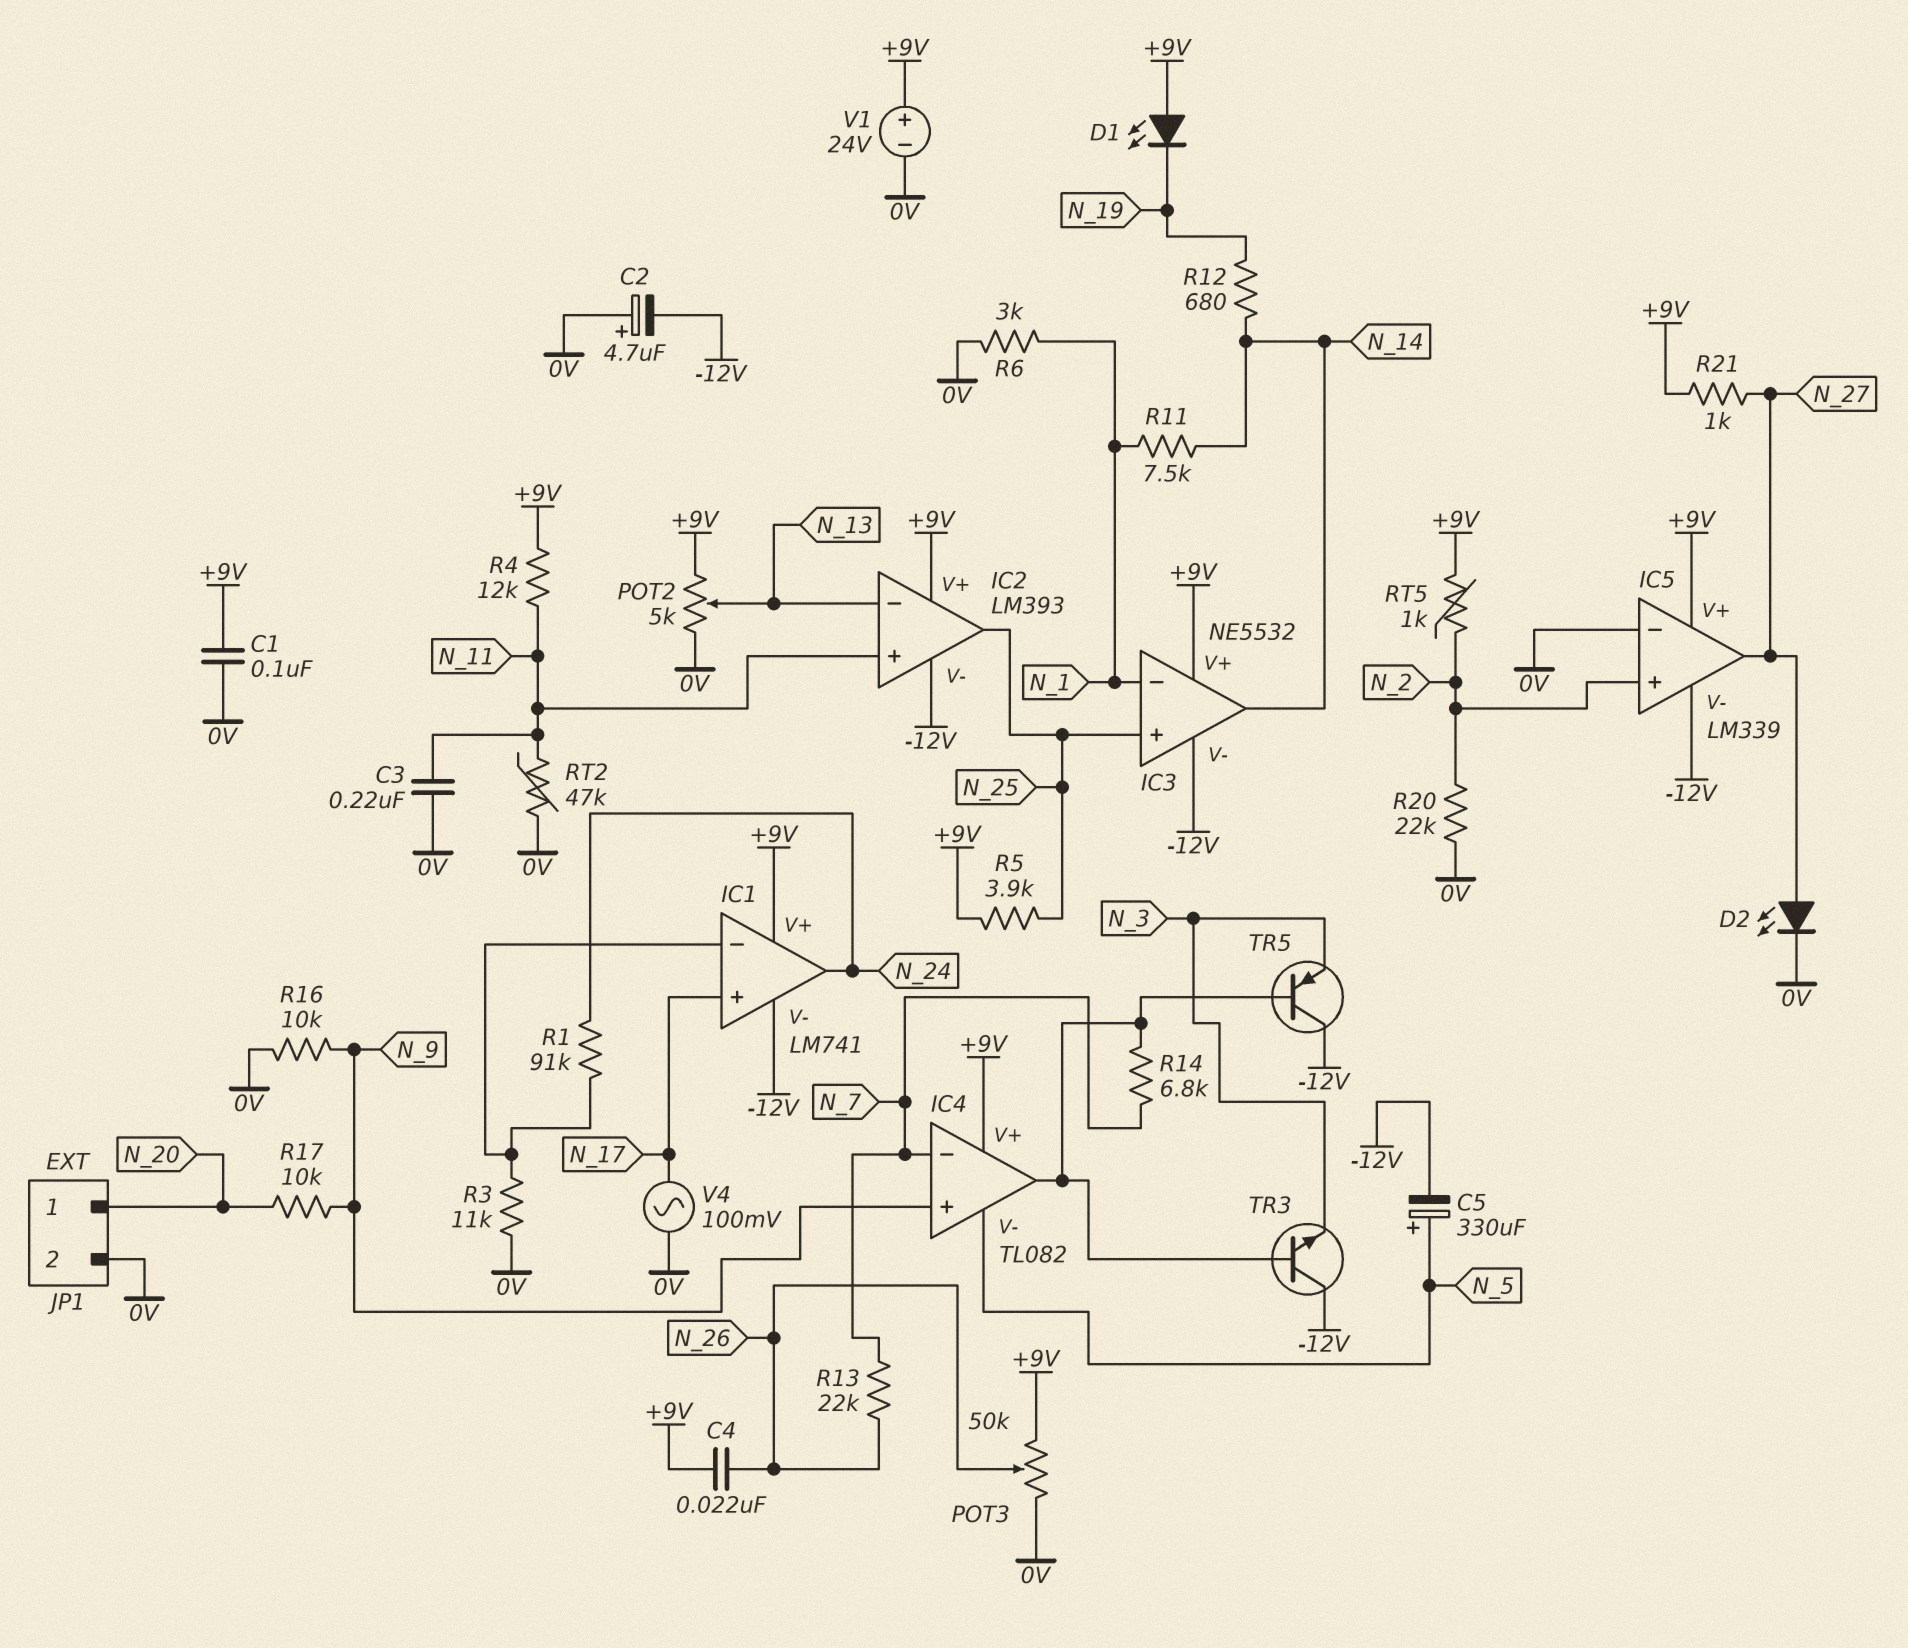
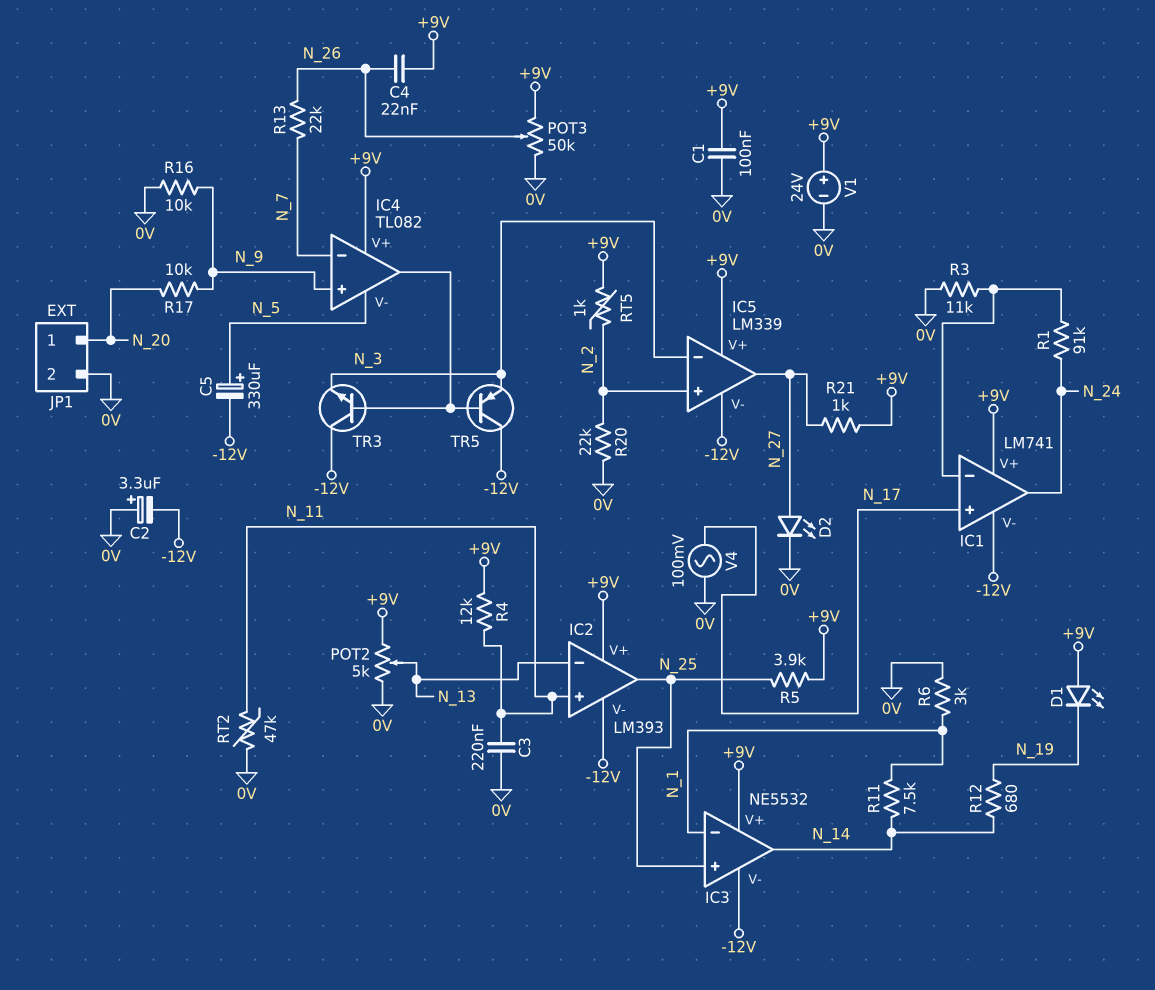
C2: 4.7uF (plus 0V, minus -12V) -> 3.3uF (plus 0V, minus -12V)
IC5 pin in-: 0V -> N_3
R14: 6.8k (IC4/out, N_7) -> none

